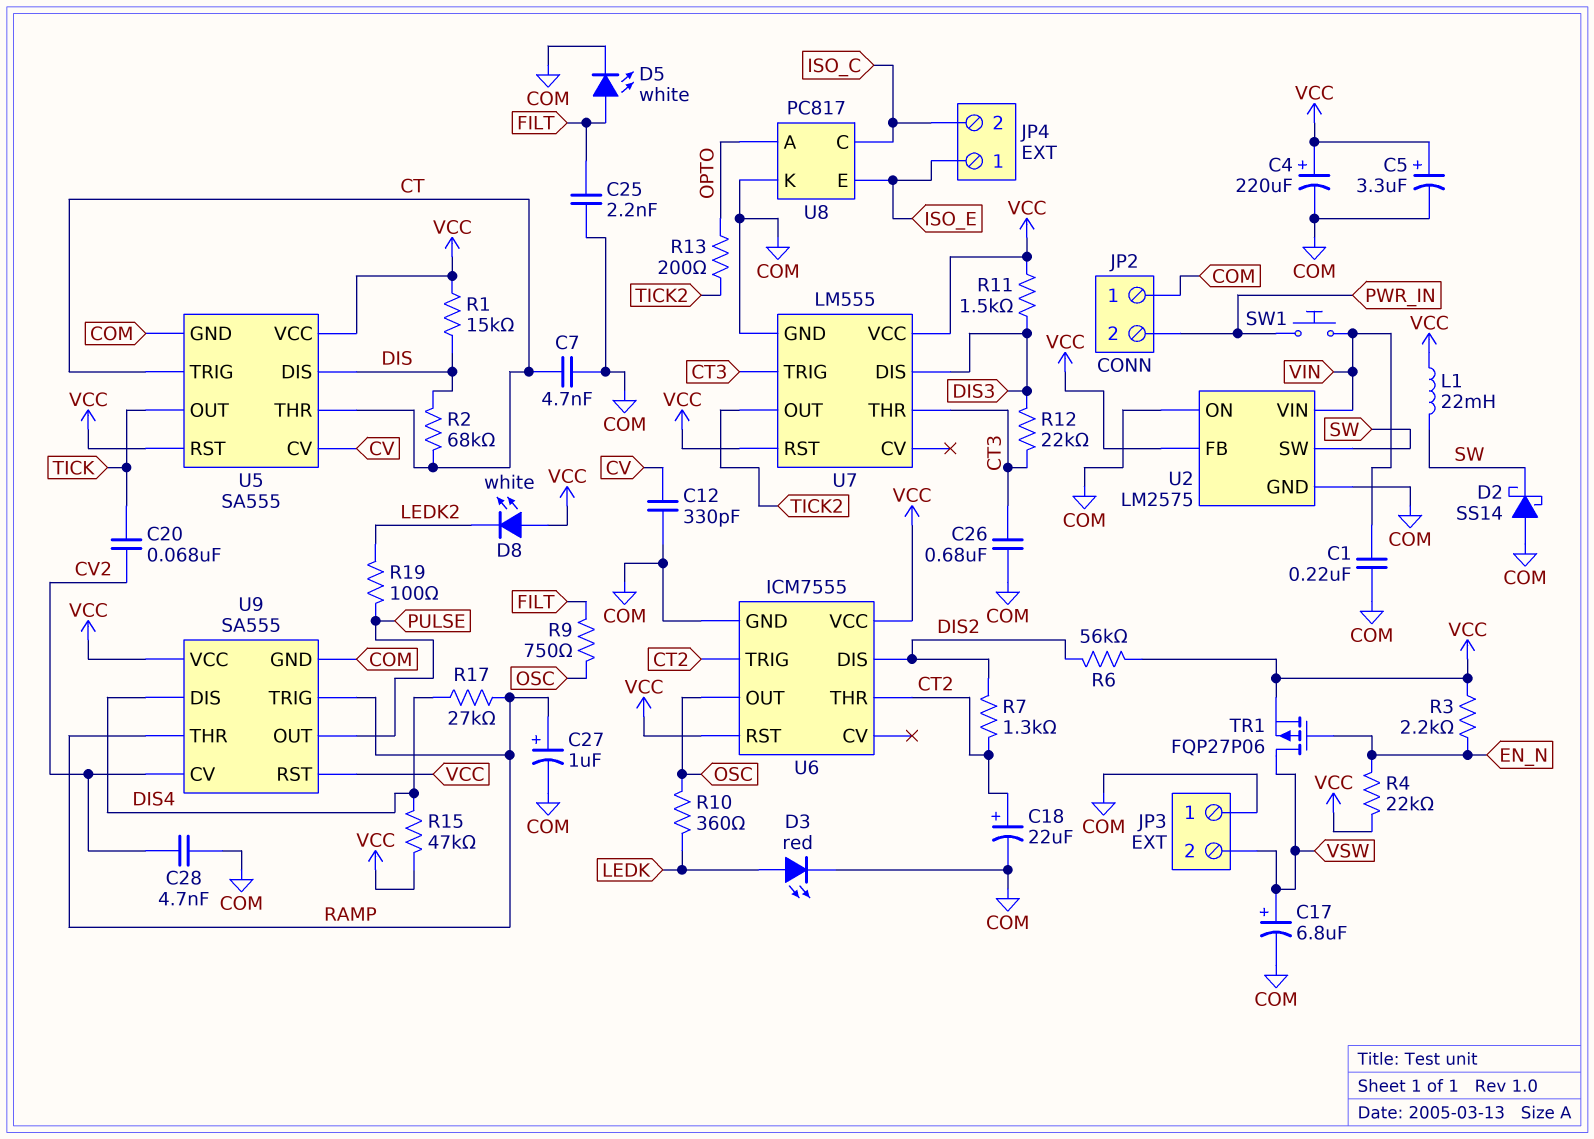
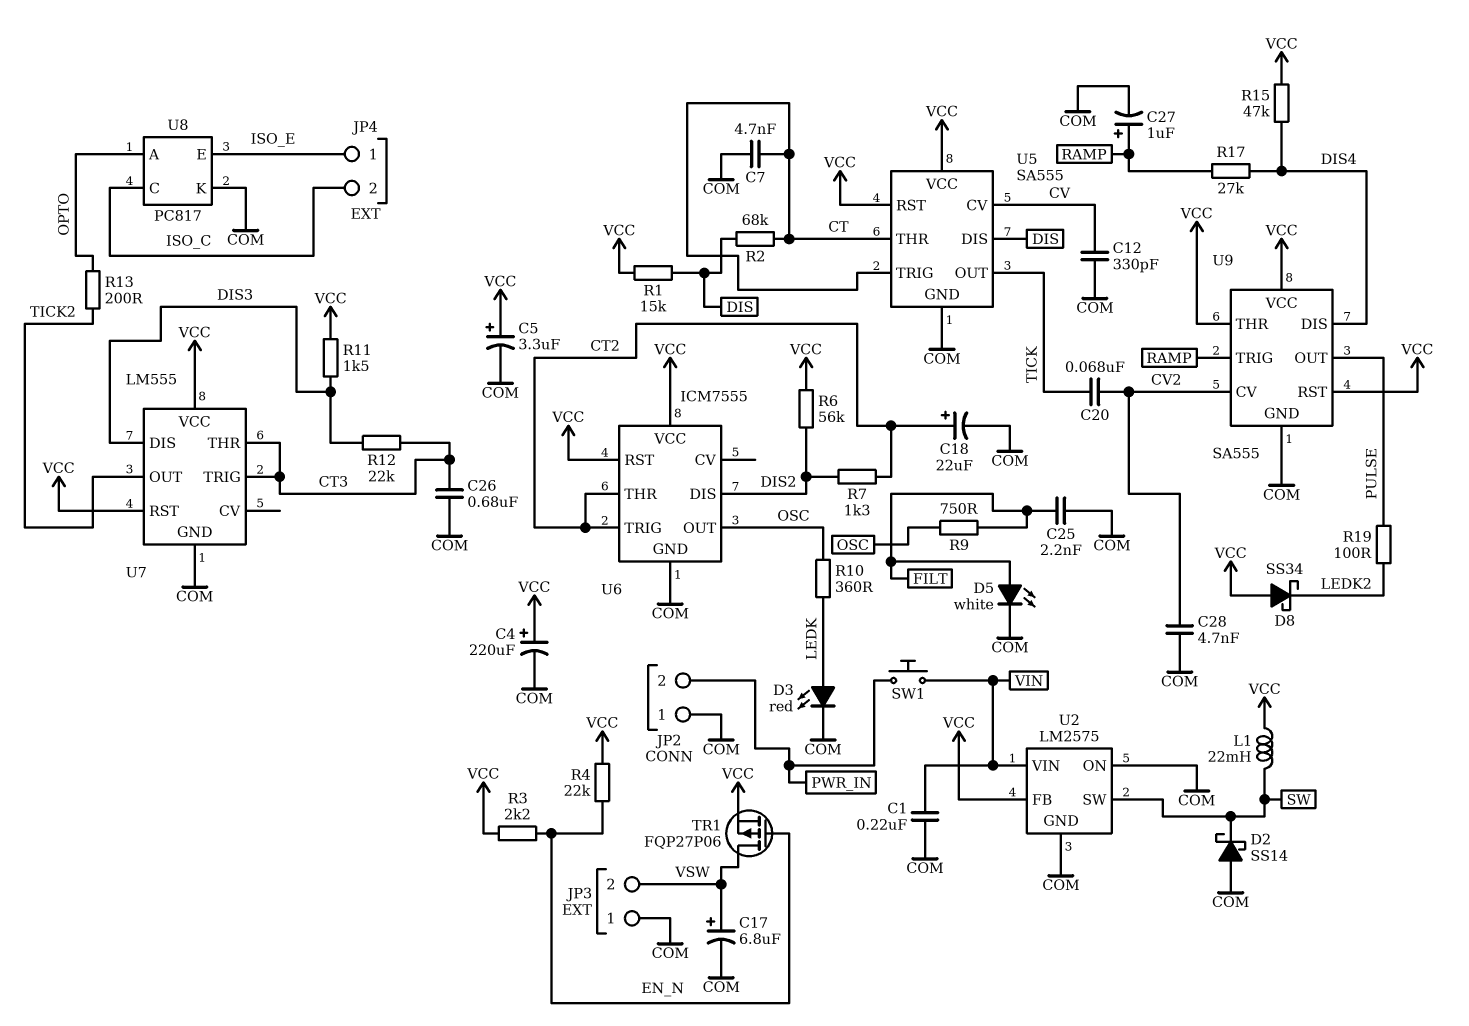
D8: LED white (A VCC, K LEDK2) -> schottky SS34 (A VCC, K LEDK2)
U9 pin THR: RAMP -> VCC

